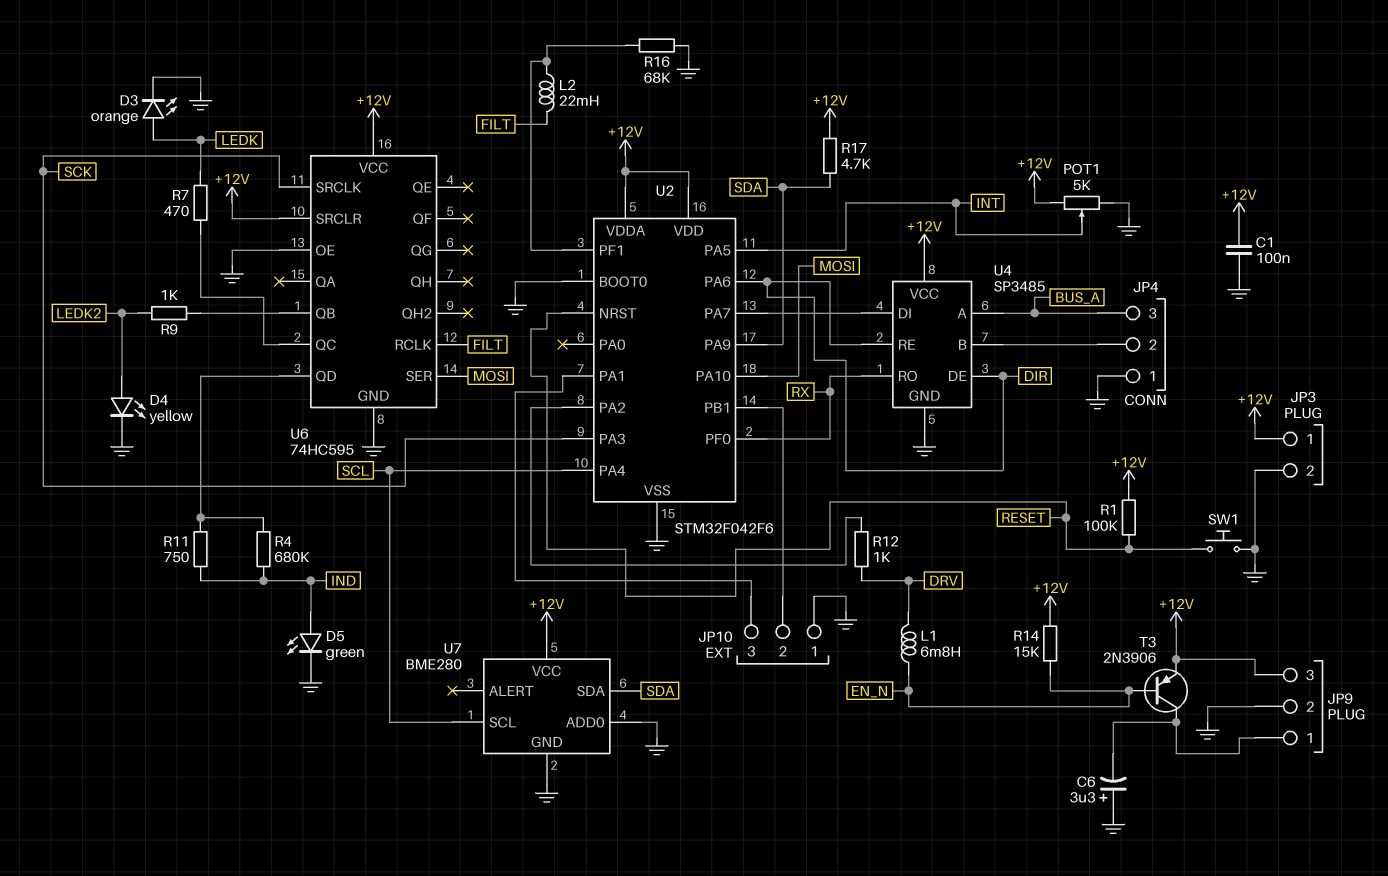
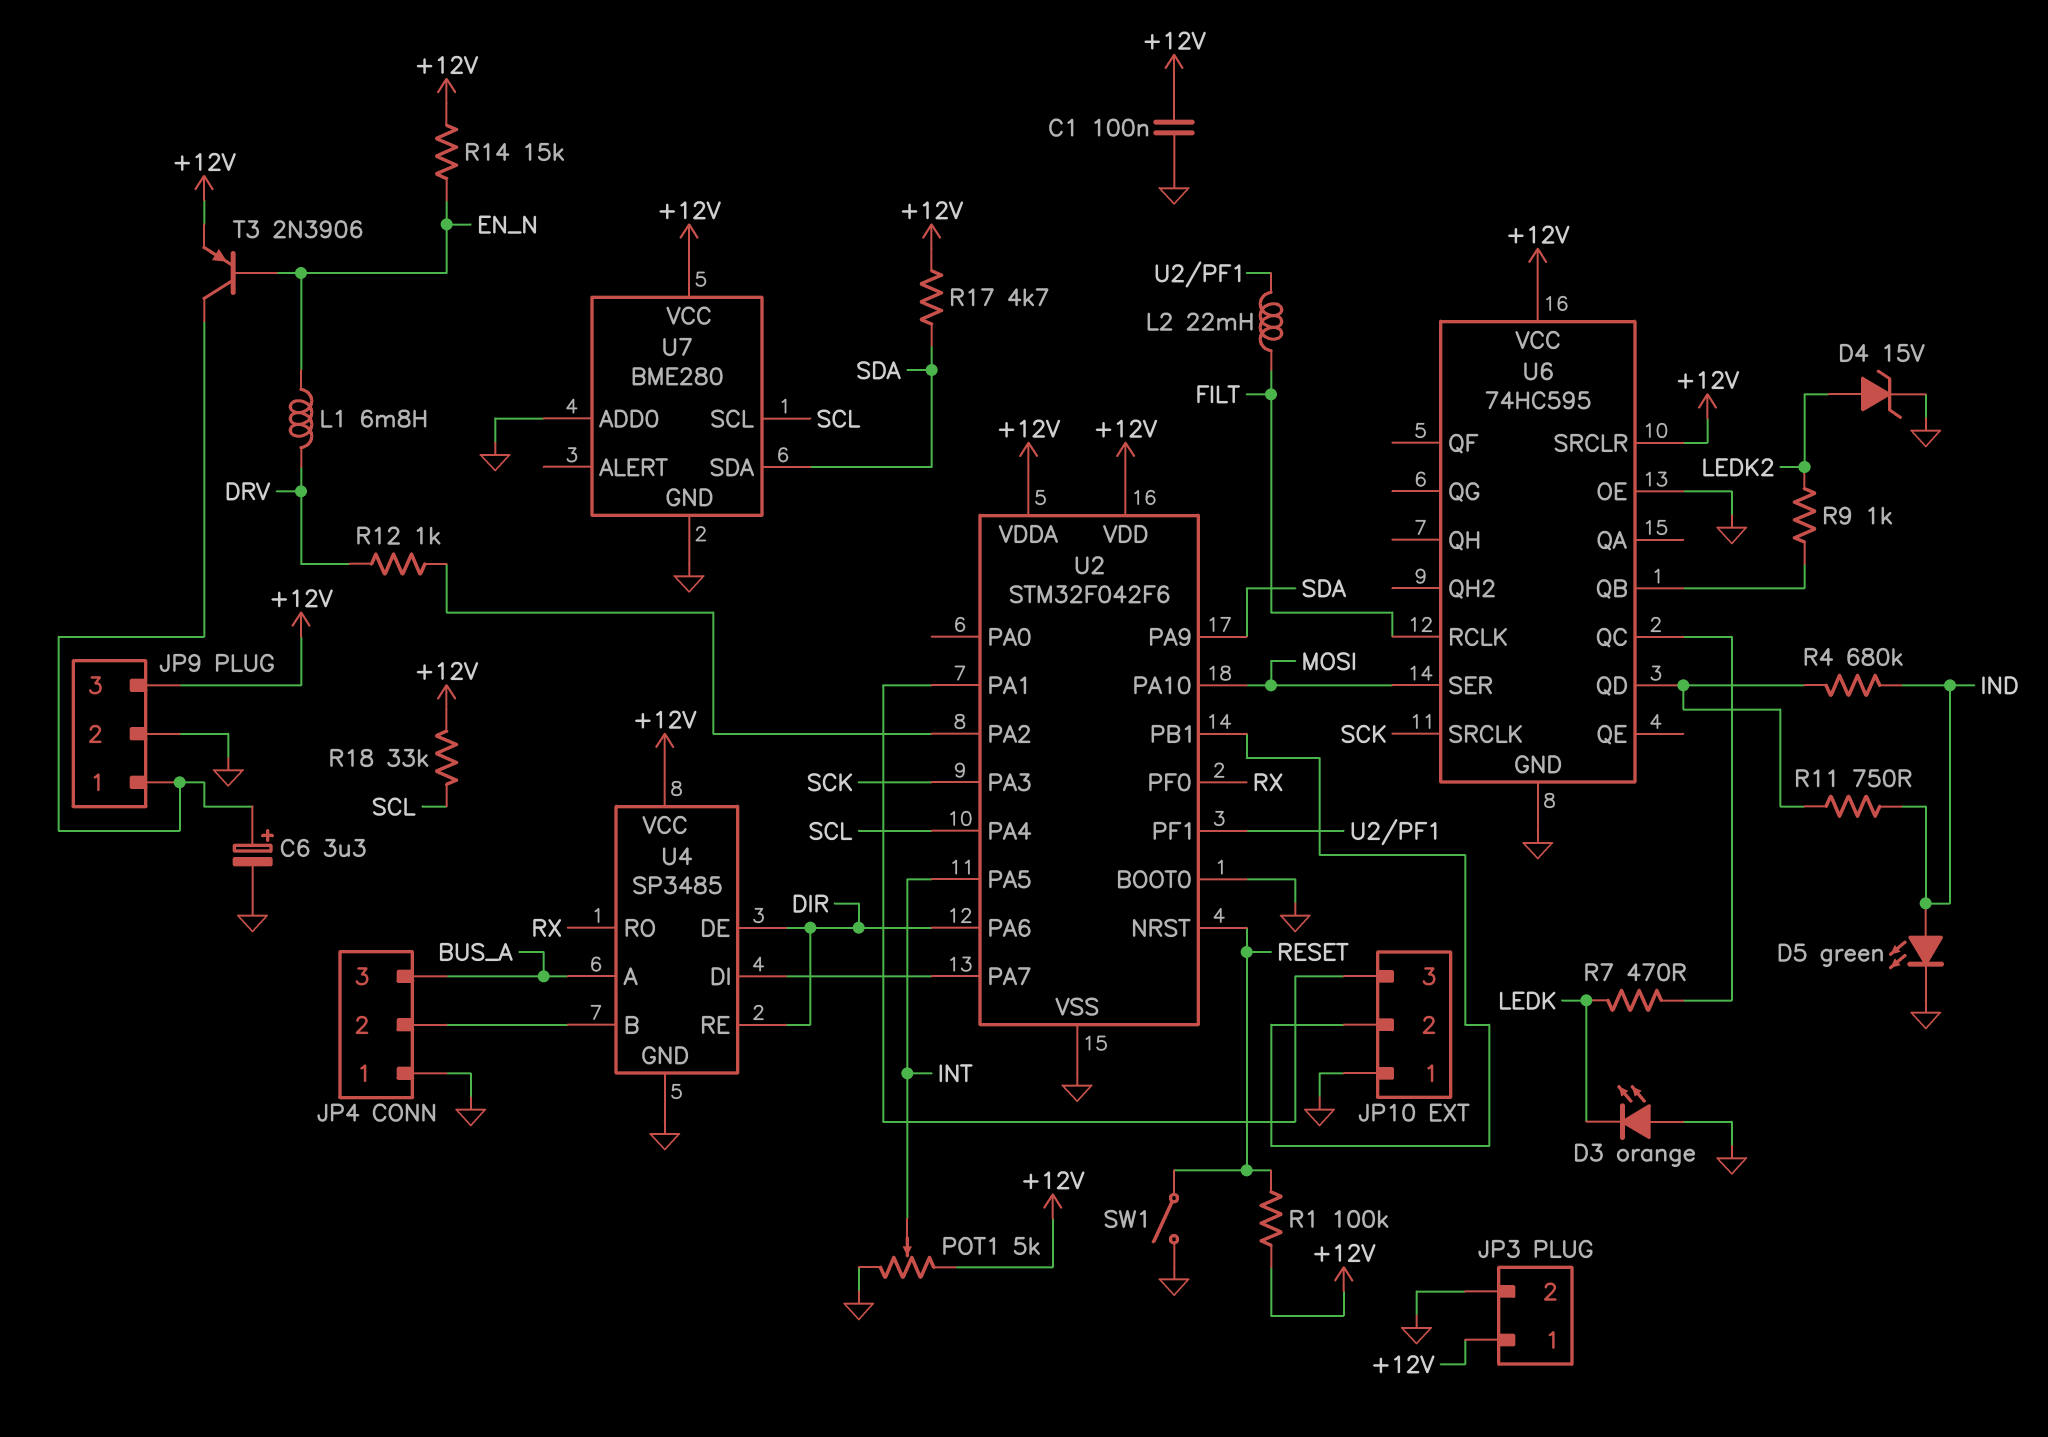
C6: 3.3uF (plus GND, minus JP9/1) -> 3.3uF (plus JP9/1, minus GND)
D3: LED orange (A LEDK, K GND) -> LED orange (A GND, K LEDK)
D4: LED yellow (A LEDK2, K GND) -> zener 15V (A LEDK2, K GND)
R16: 68k (GND, U2/PF1) -> none
R18: none -> 33k (+12V, SCL)
SW1: button (GND, RESET) -> switch (GND, RESET)

